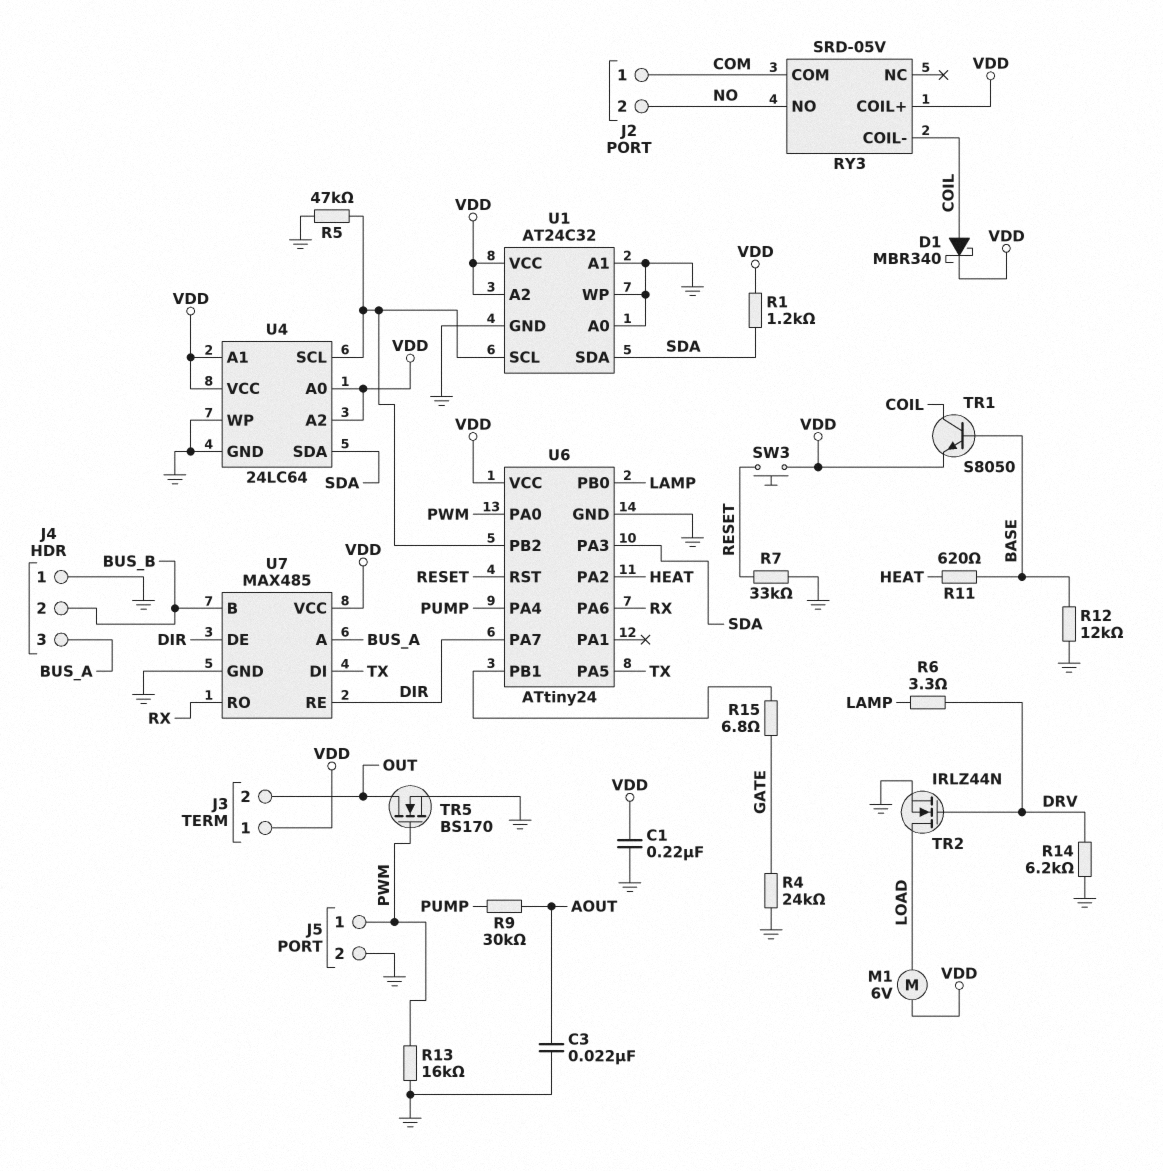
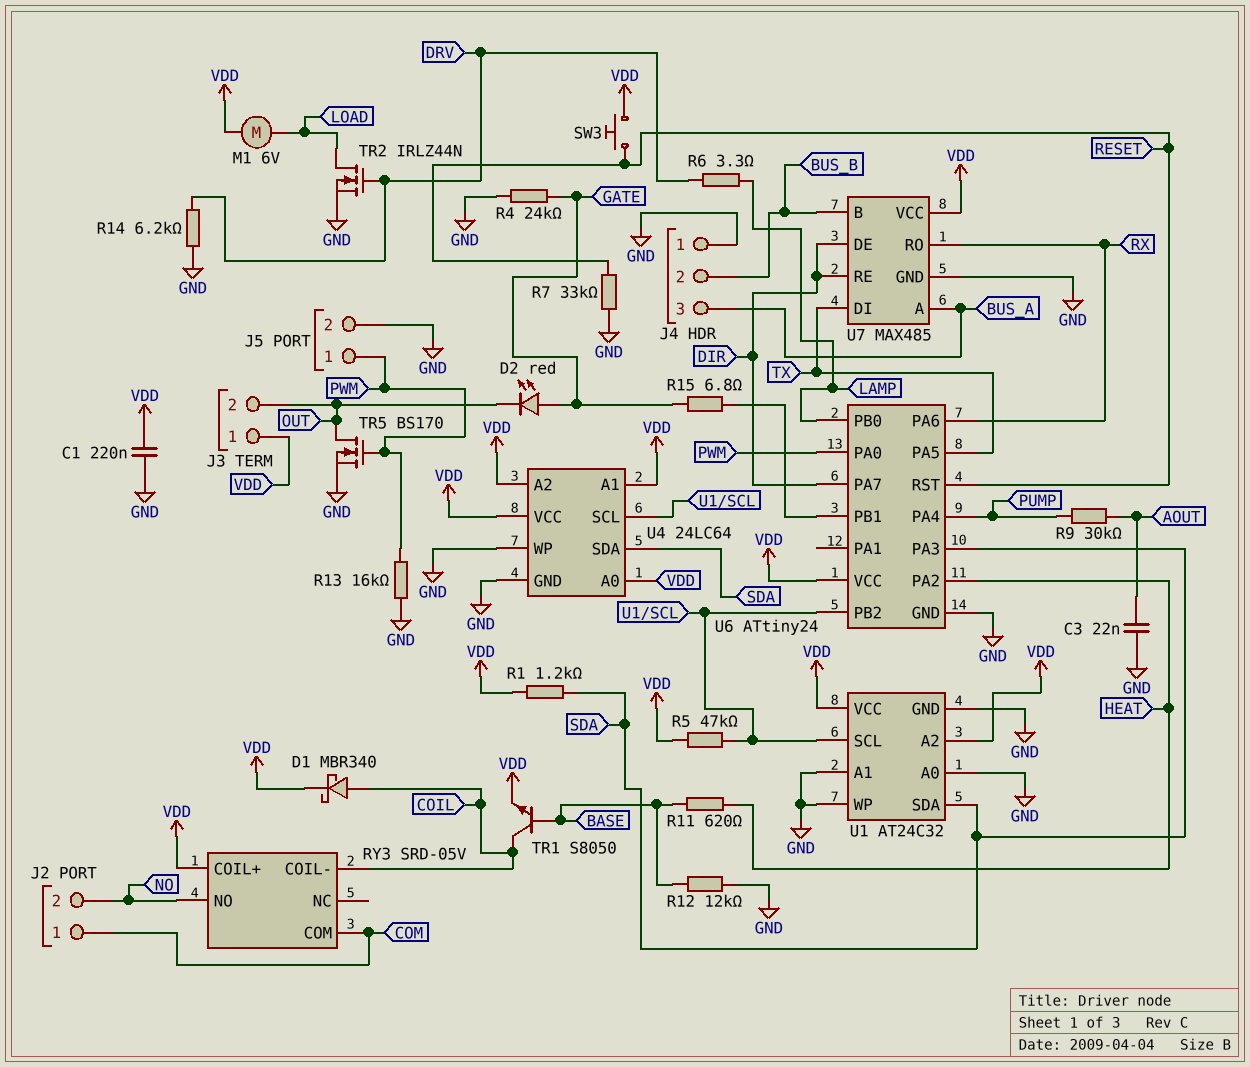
D2: none -> LED red (A GATE, K OUT)
R5: 47k (GND, U1/SCL) -> 47k (U1/SCL, VDD)

